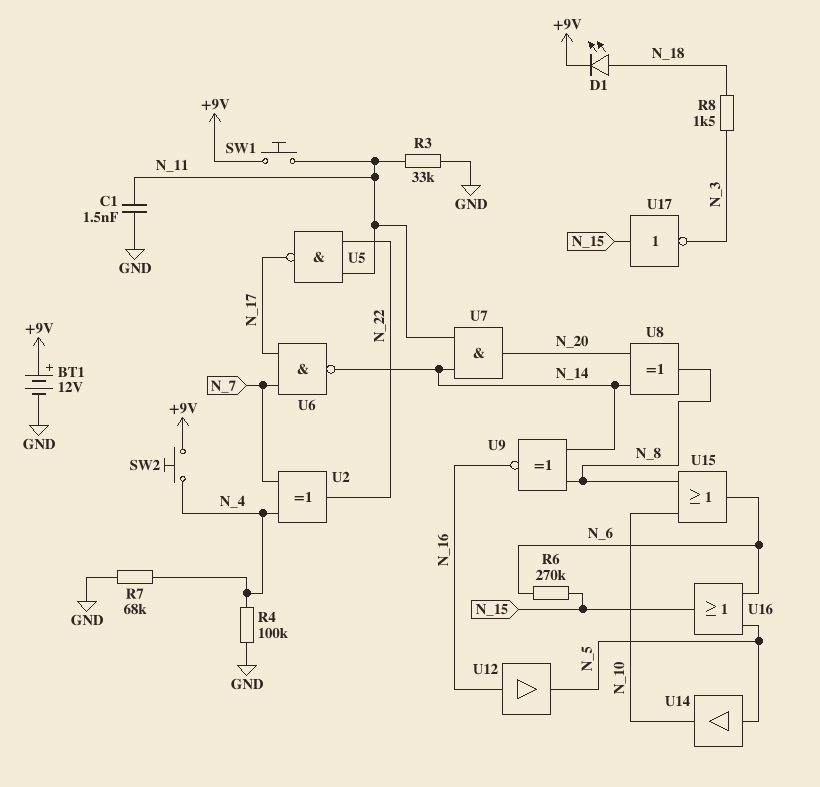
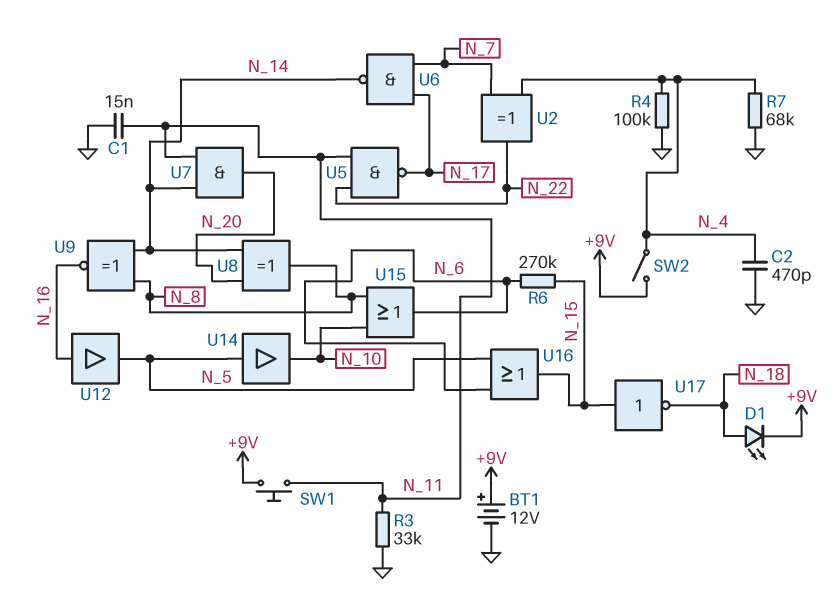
C1: 1.5nF (GND, N_11) -> 15nF (GND, N_11)
C2: none -> 470pF (GND, N_4)
R8: 1.5k (N_3, N_18) -> none
SW2: button (+9V, N_4) -> switch (+9V, N_4)
U17: NOT (in N_15, out N_3) -> NOT (in N_15, out N_18)

